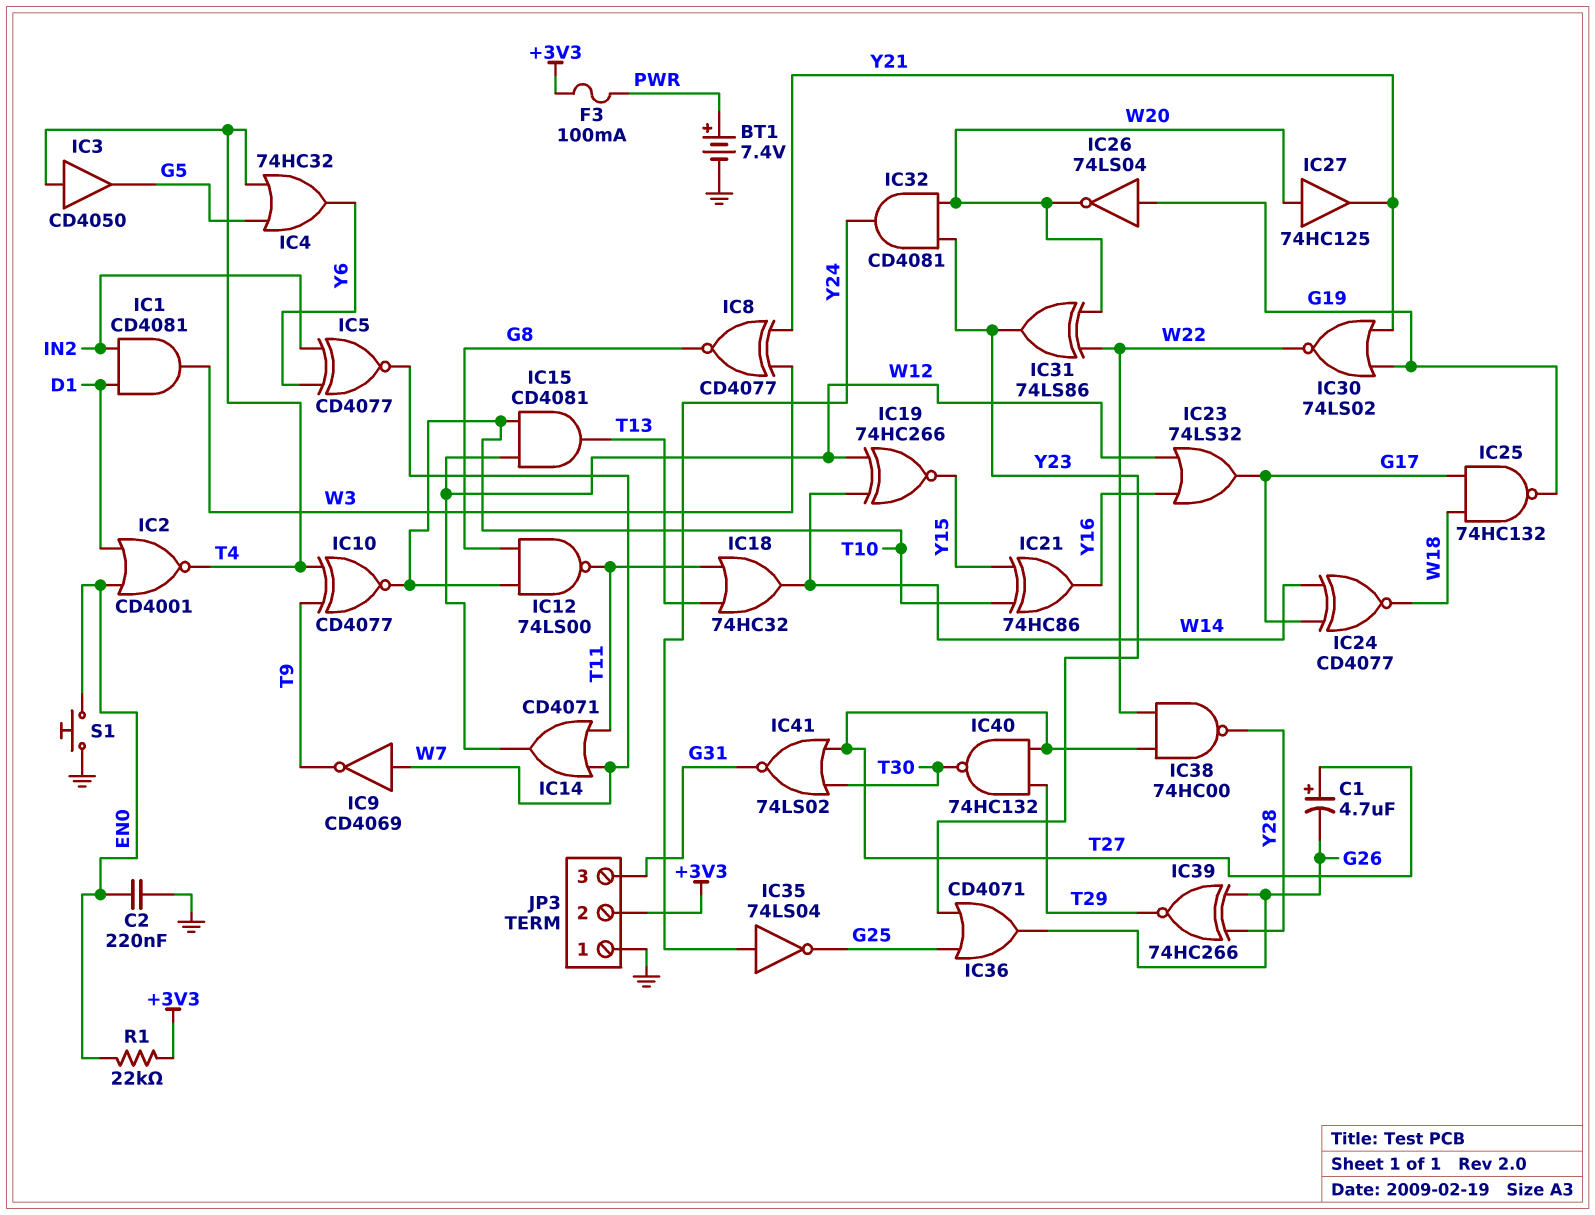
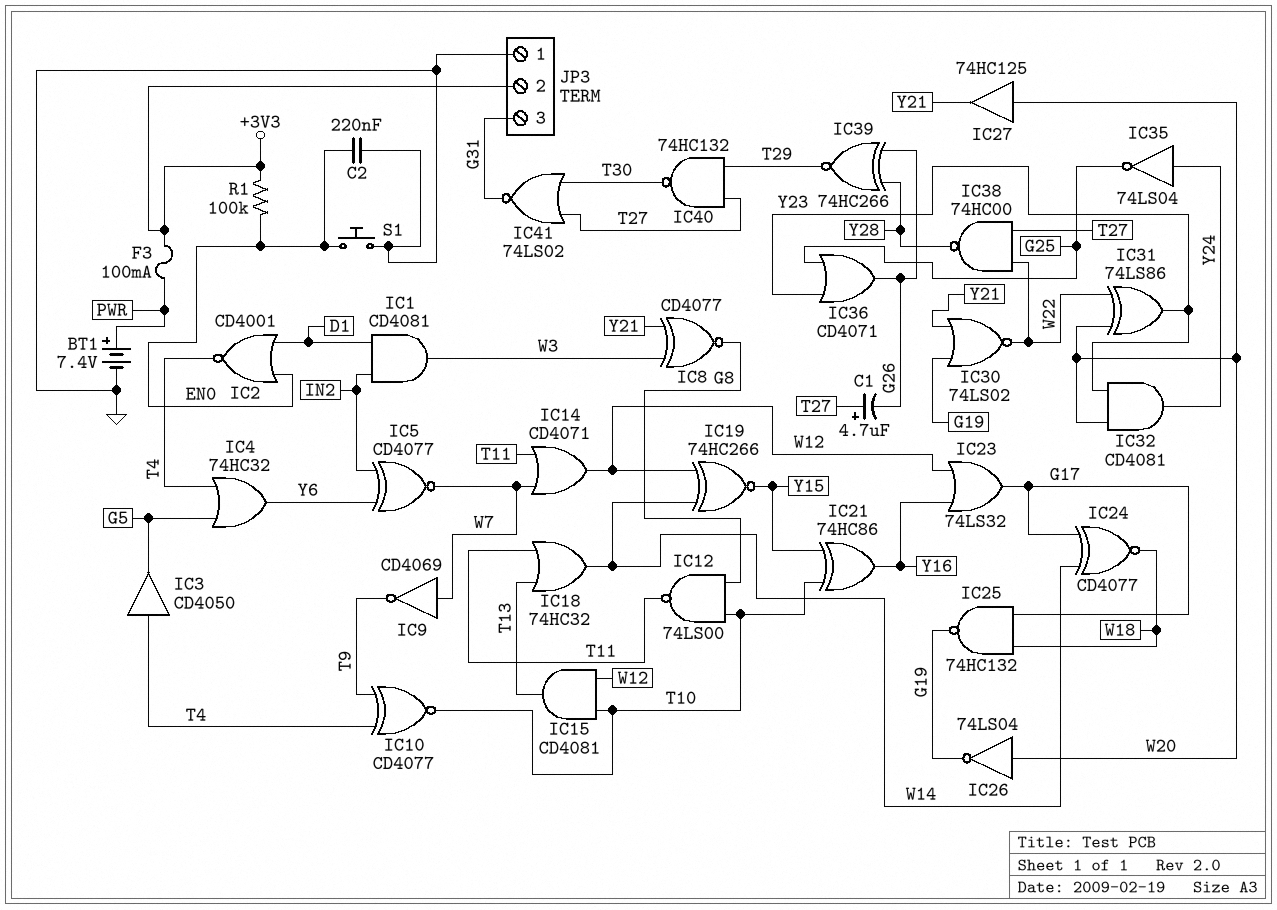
IC26: NOT 74LS04 (in G19, out W20) -> NOT 74LS04 (in W20, out G19)
R1: 22k (+3V3, EN0) -> 100k (+3V3, EN0)

